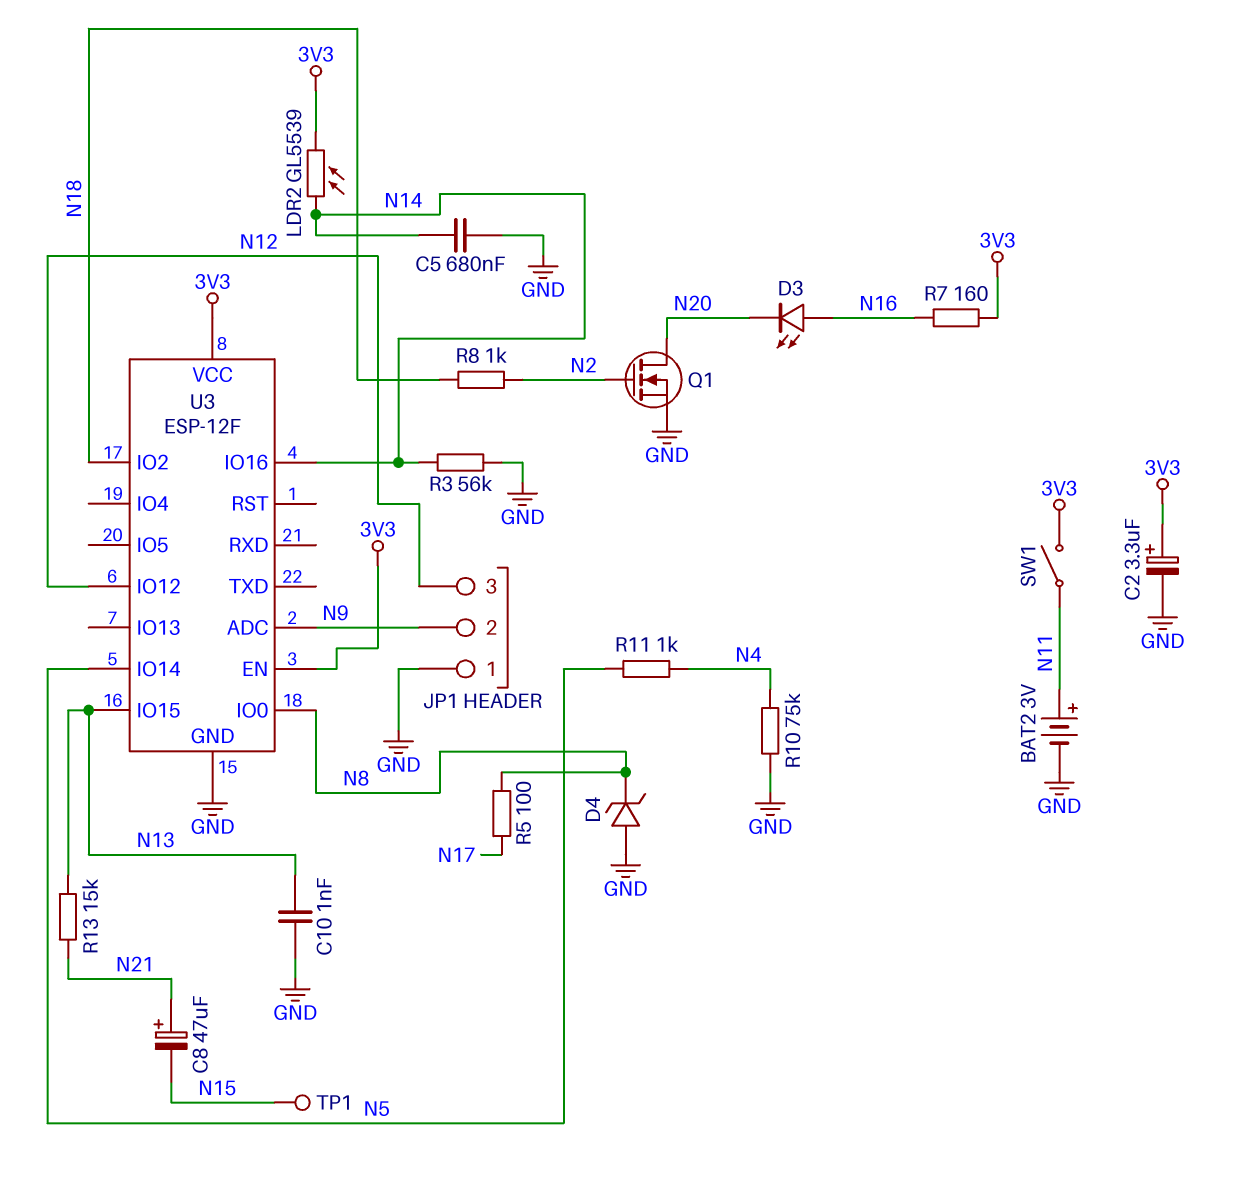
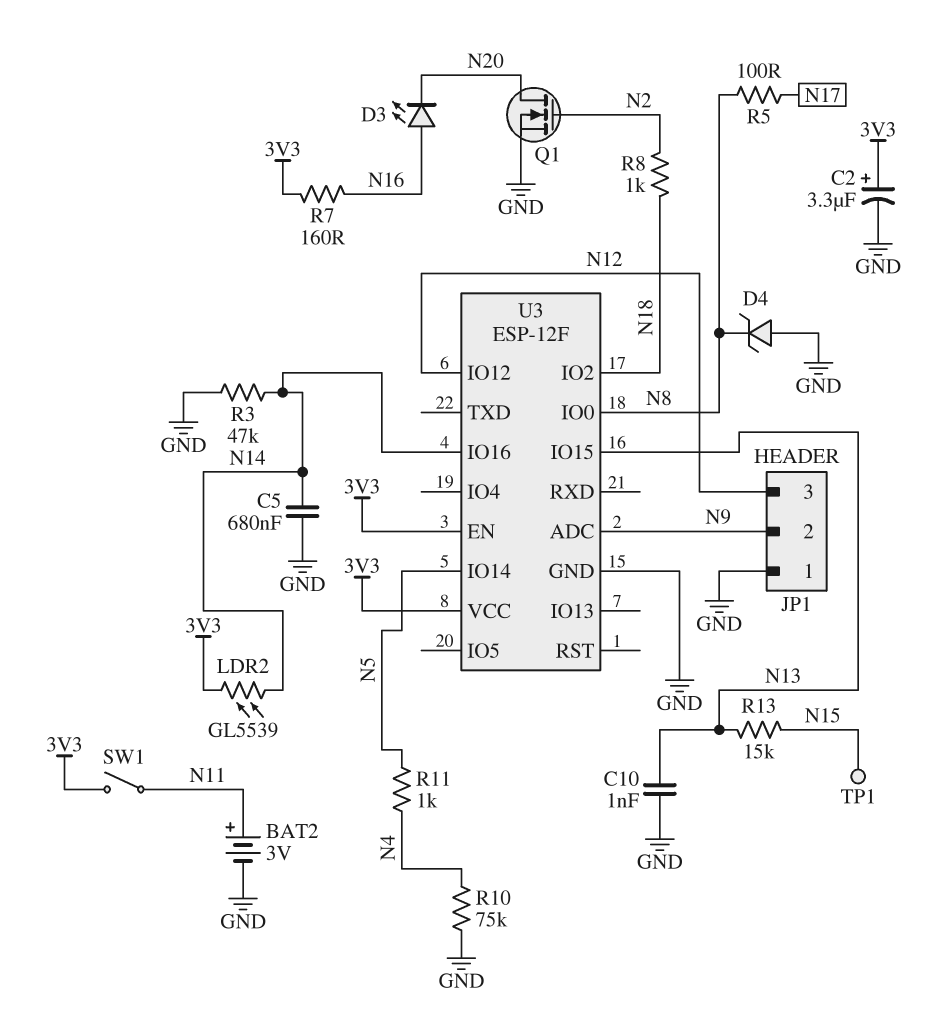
C8: 47uF (plus N21, minus N15) -> none
R3: 56k (GND, N14) -> 47k (GND, N14)
R13: 15k (N13, N21) -> 15k (N13, N15)

